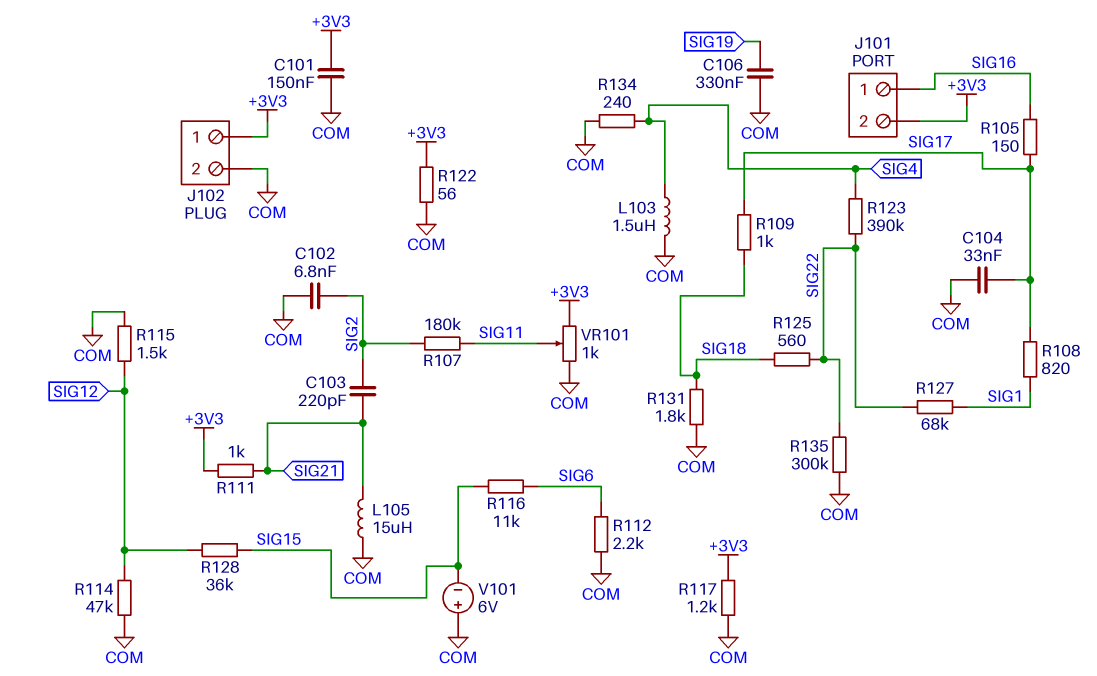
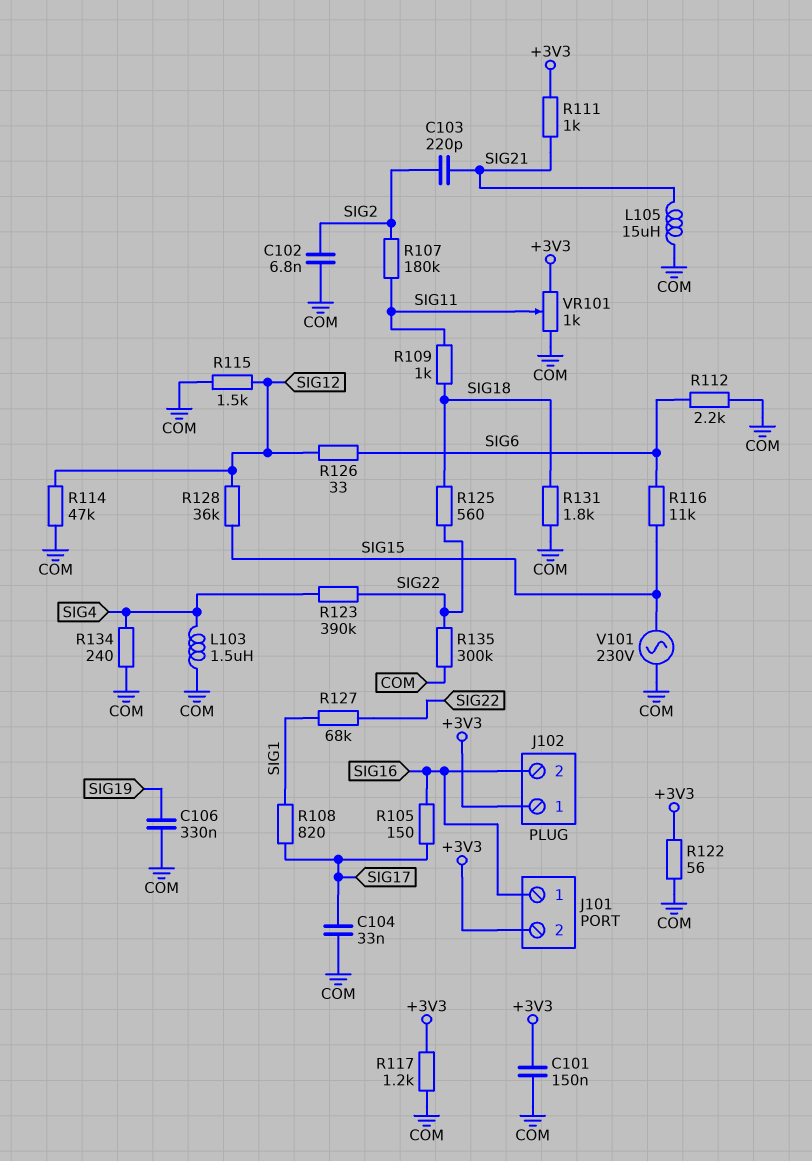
J102 pin 2: COM -> SIG16
R109: 1k (SIG17, SIG18) -> 1k (SIG11, SIG18)
R126: none -> 33 (SIG6, SIG12)
V101: 6V (plus COM, minus SIG15) -> AC 230V (COM, SIG15)

